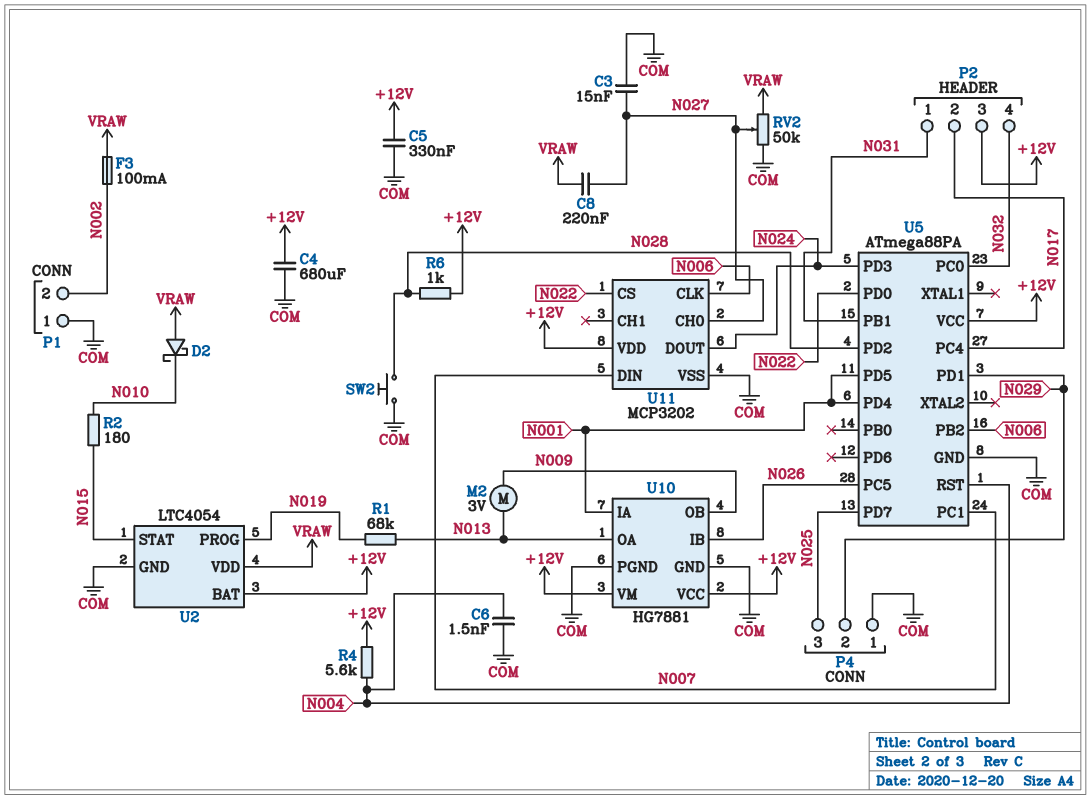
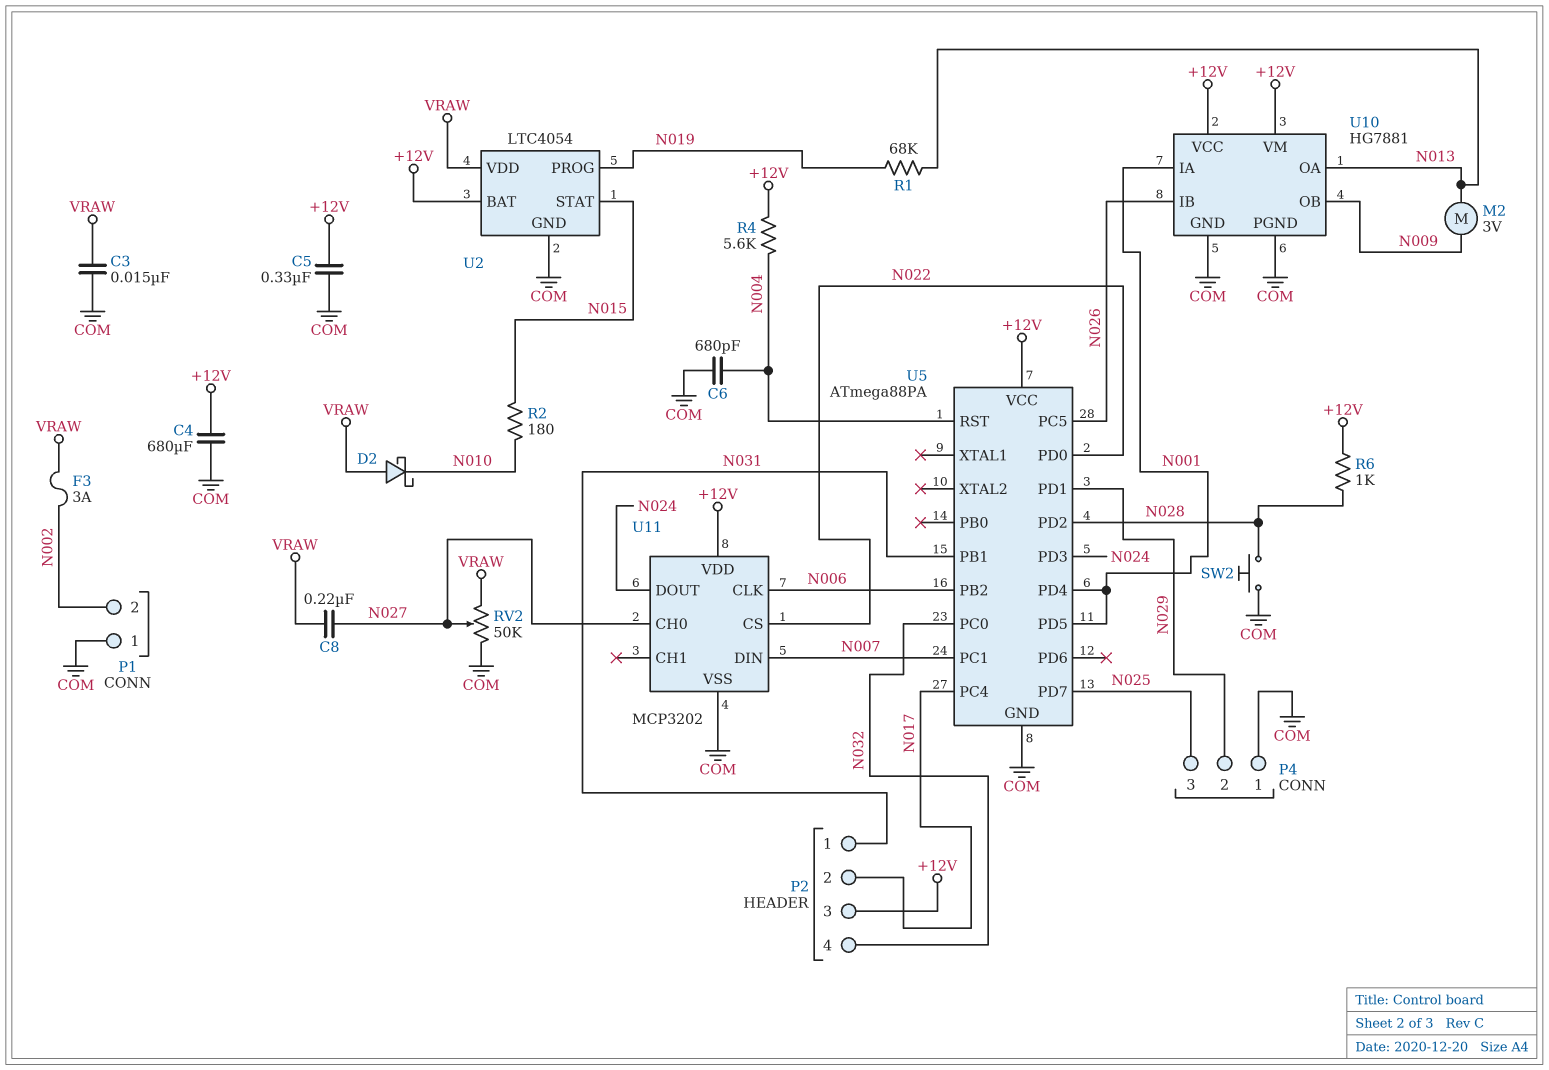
C3: 15nF (COM, N027) -> 15nF (COM, VRAW)
C6: 1.5nF (COM, N004) -> 680pF (COM, N004)
F3: 100mA (N002, VRAW) -> 3A (N002, VRAW)

